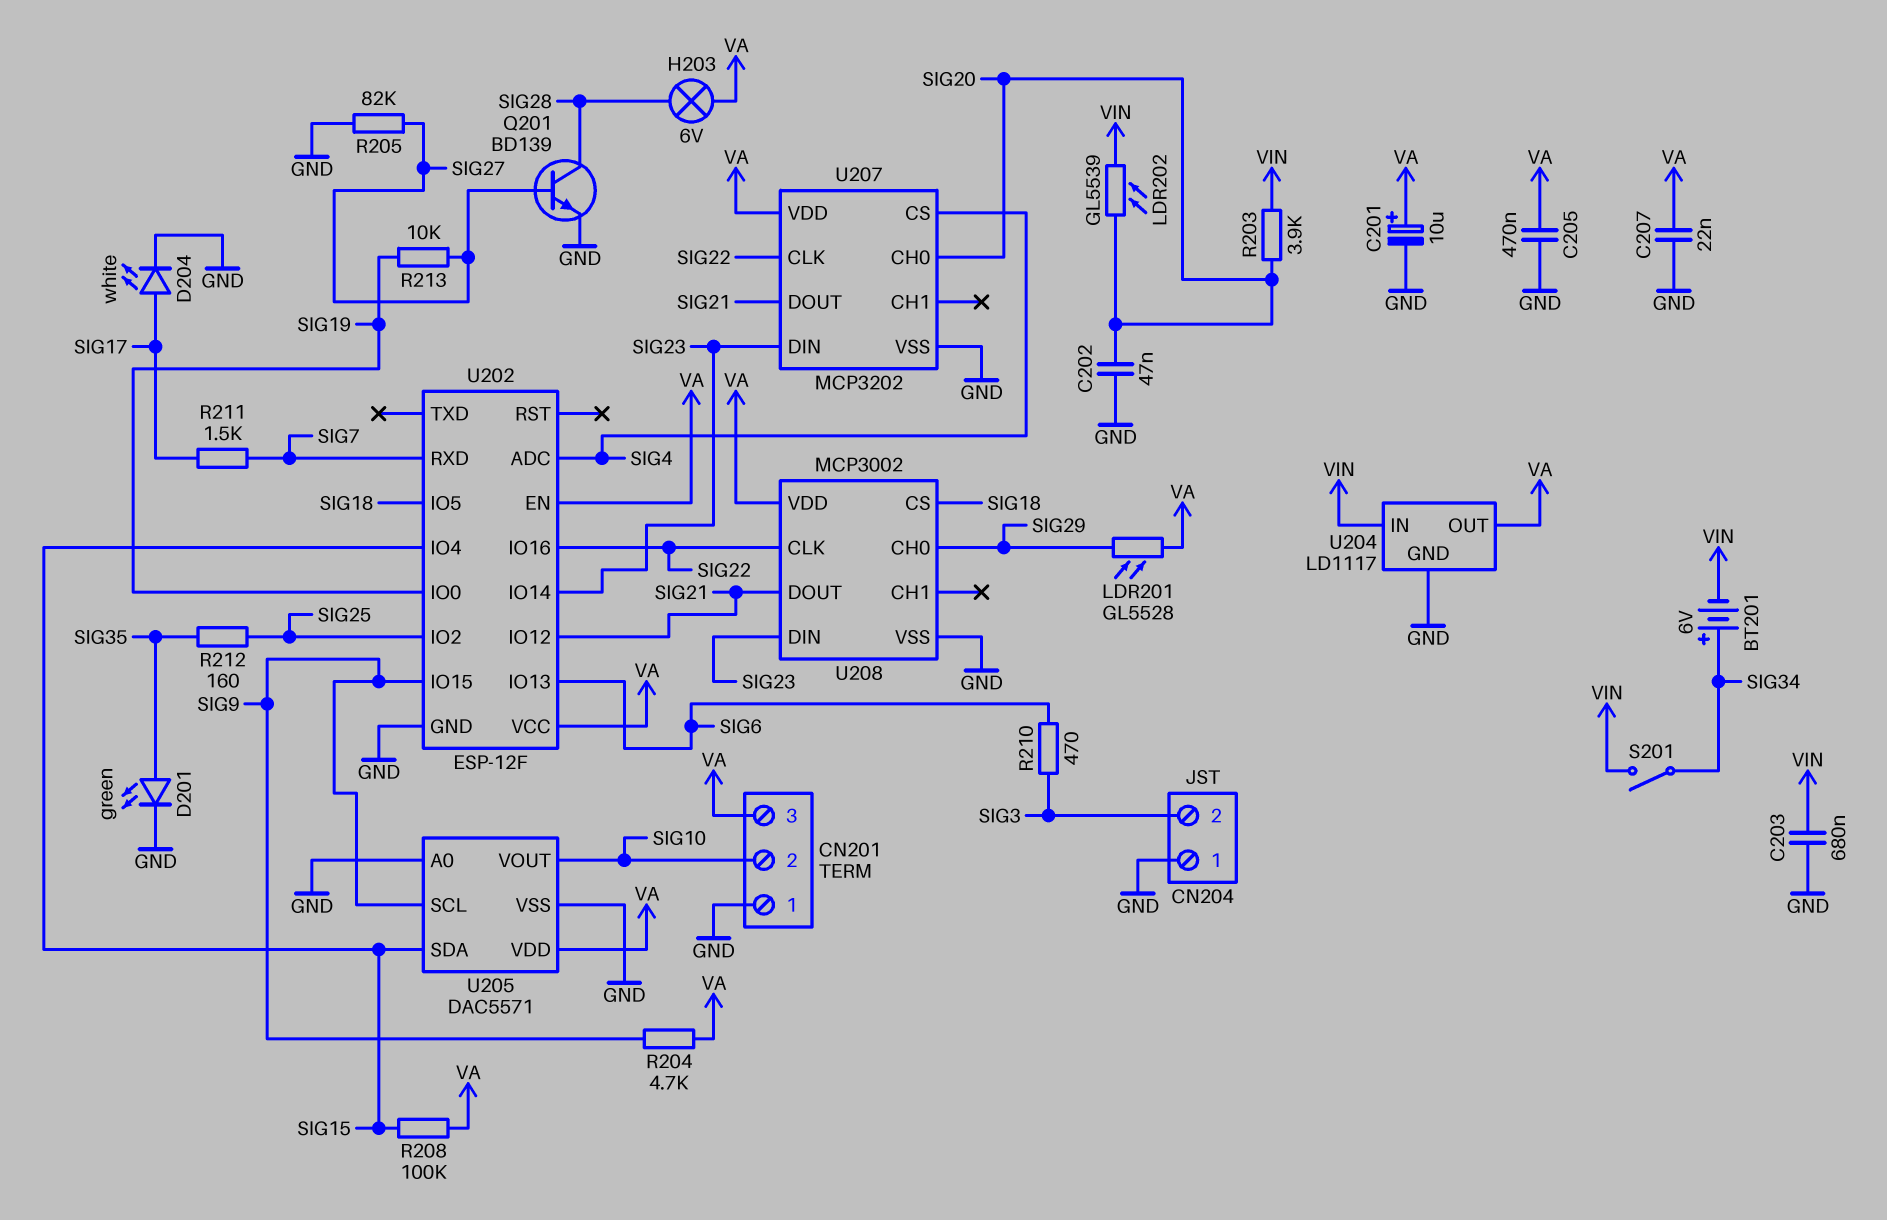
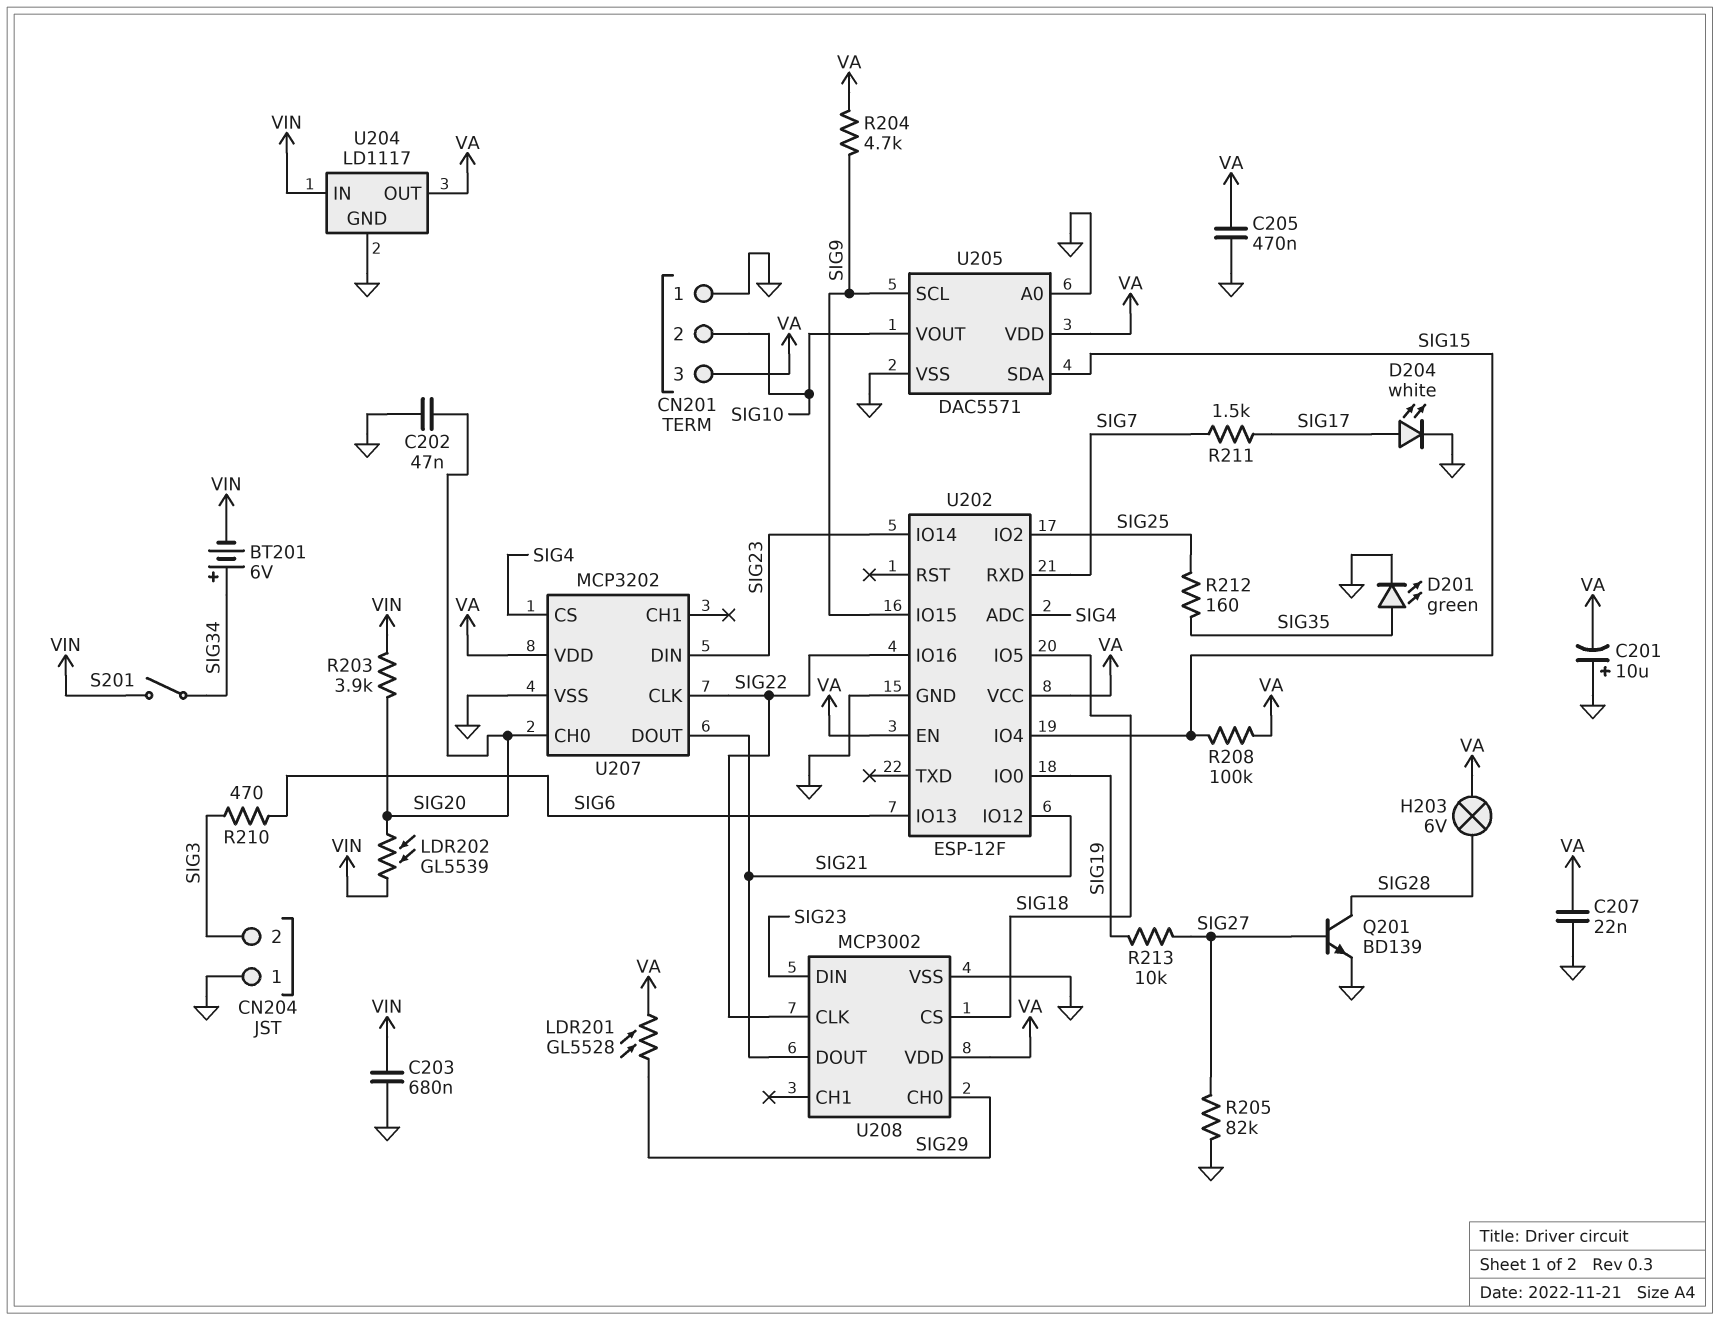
C201: 10uF (plus VA, minus GND) -> 10uF (plus GND, minus VA)

